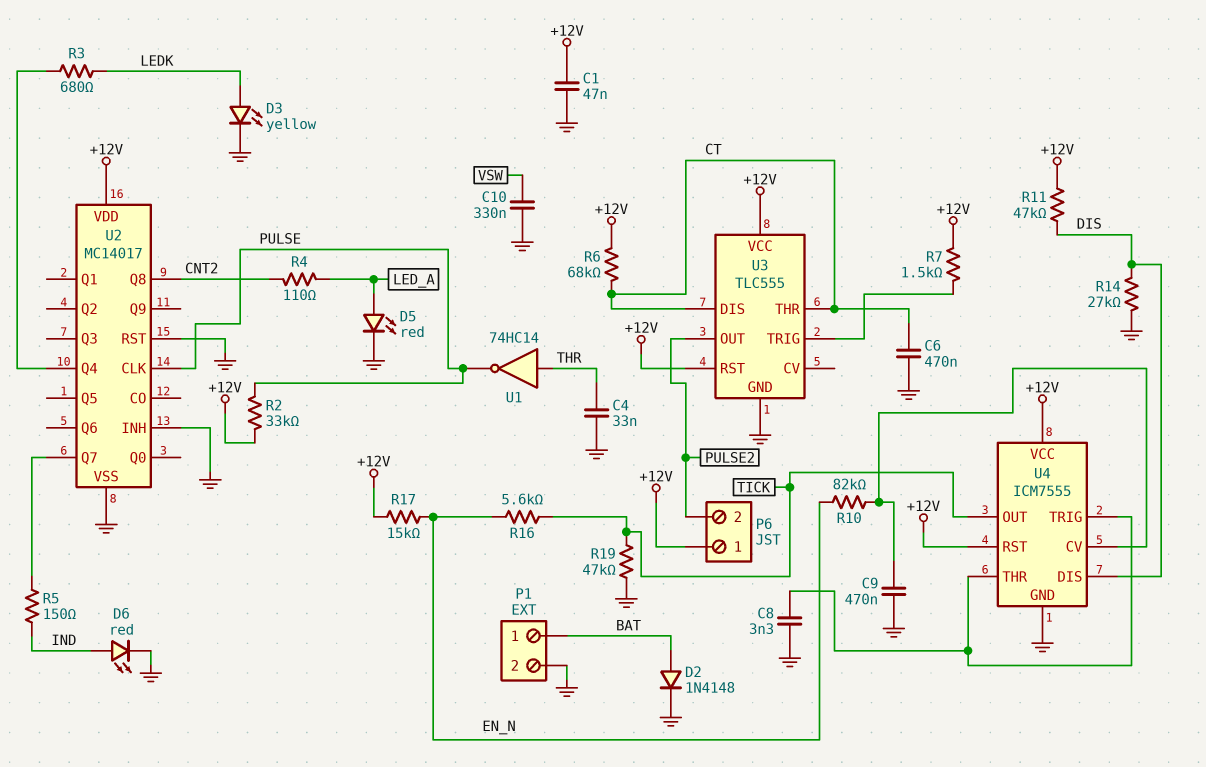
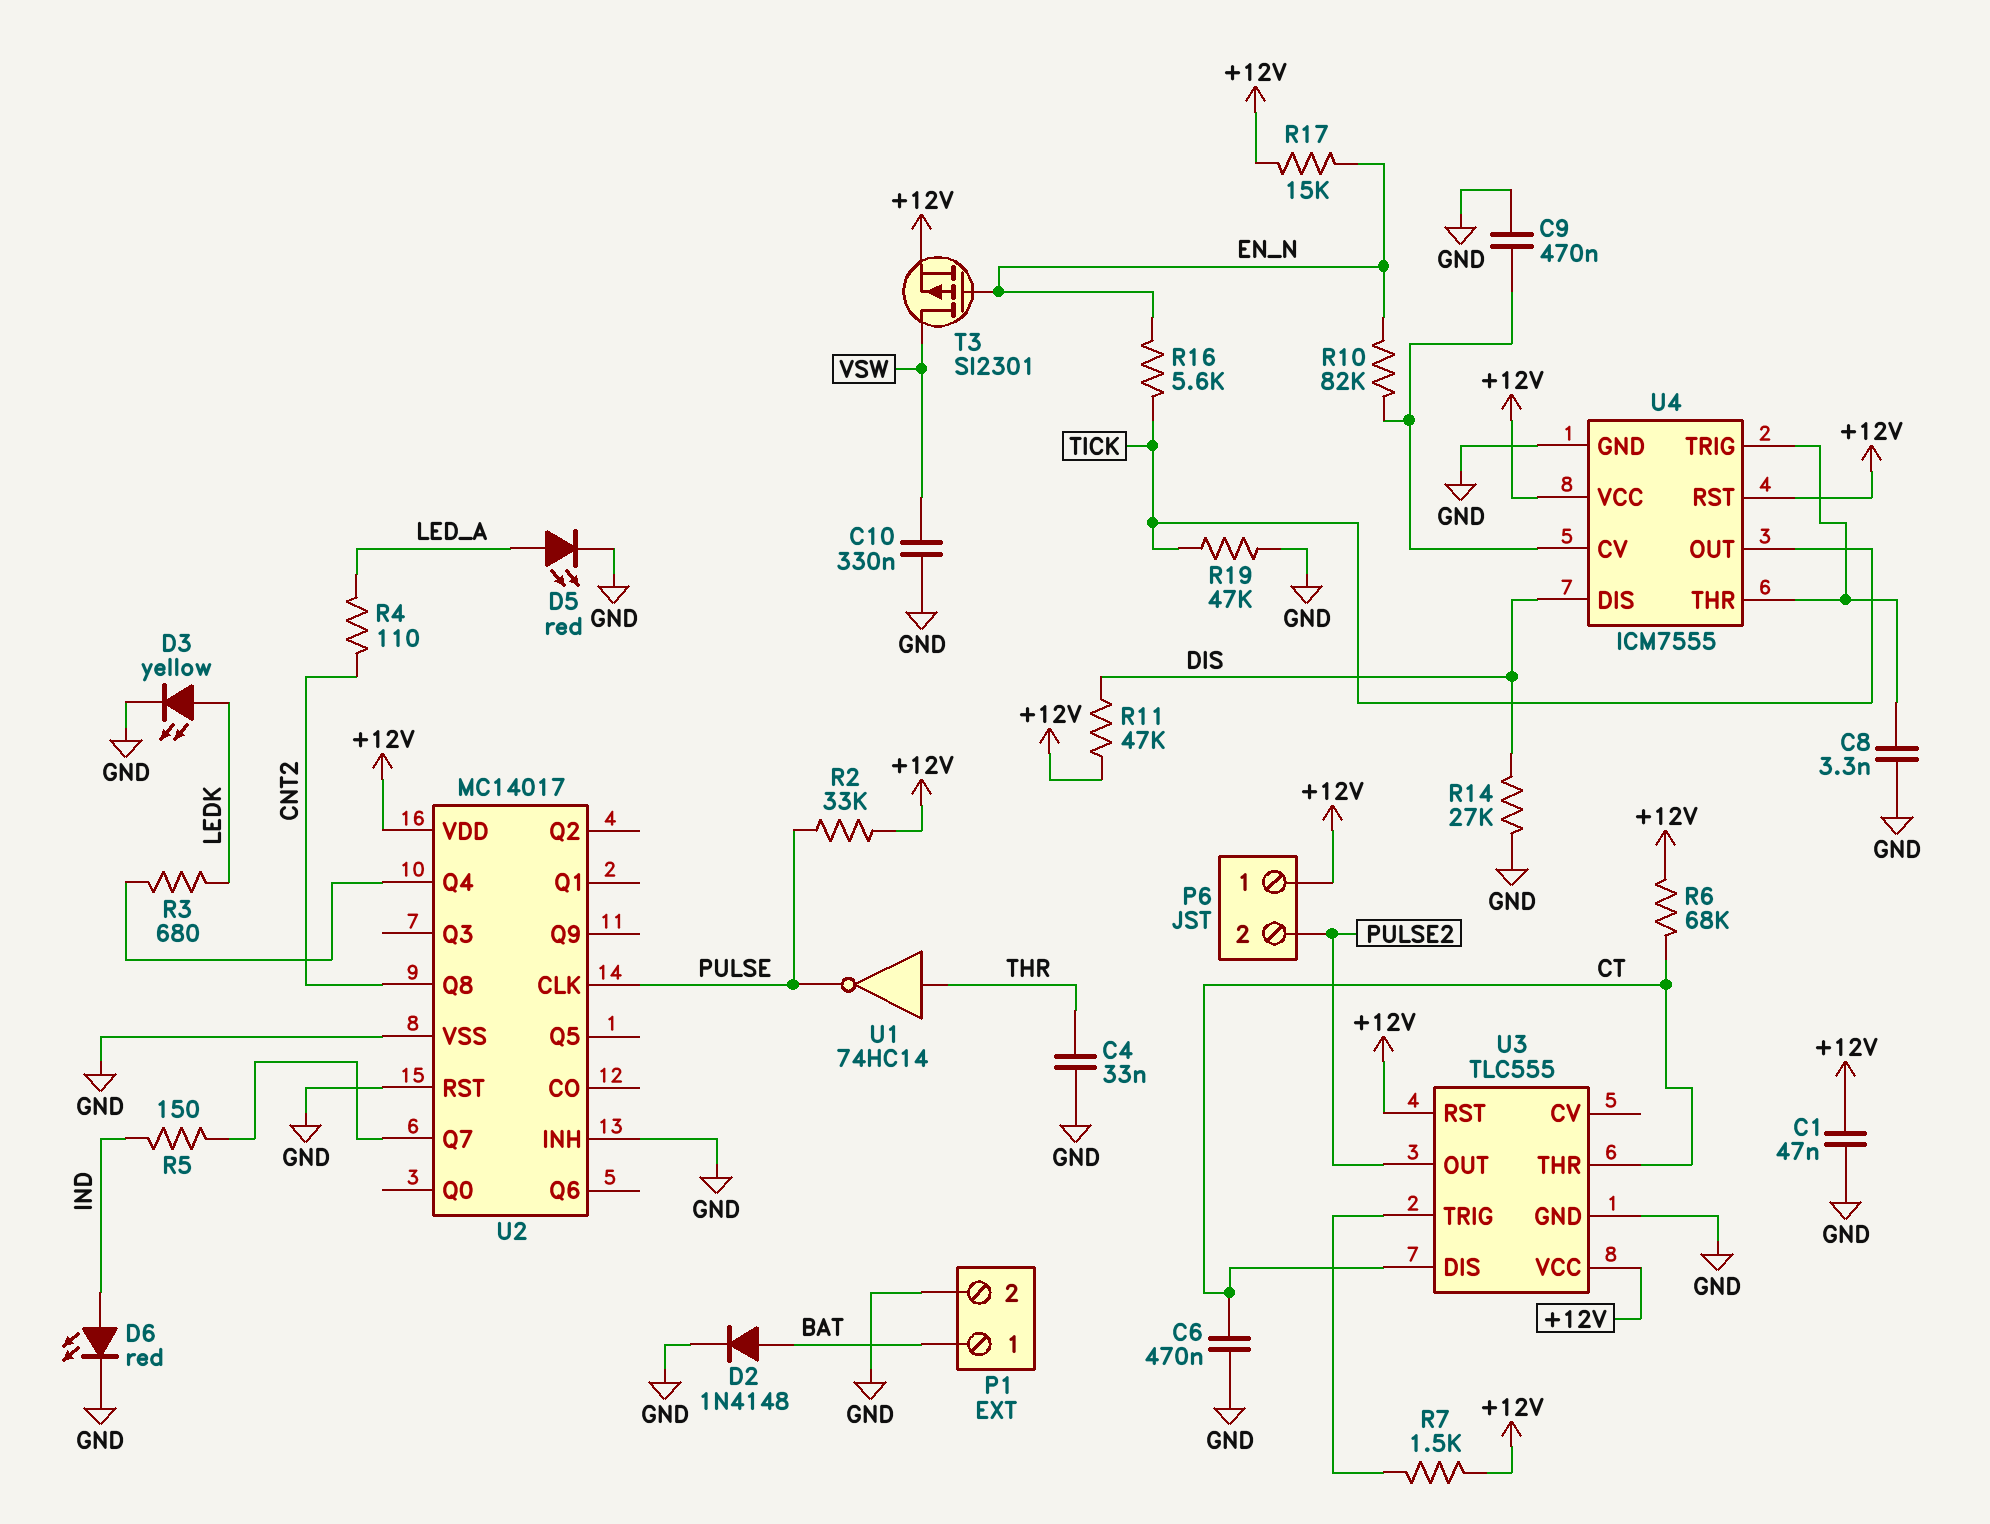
T3: none -> PMOS SI2301 (G EN_N, D VSW, S +12V)

